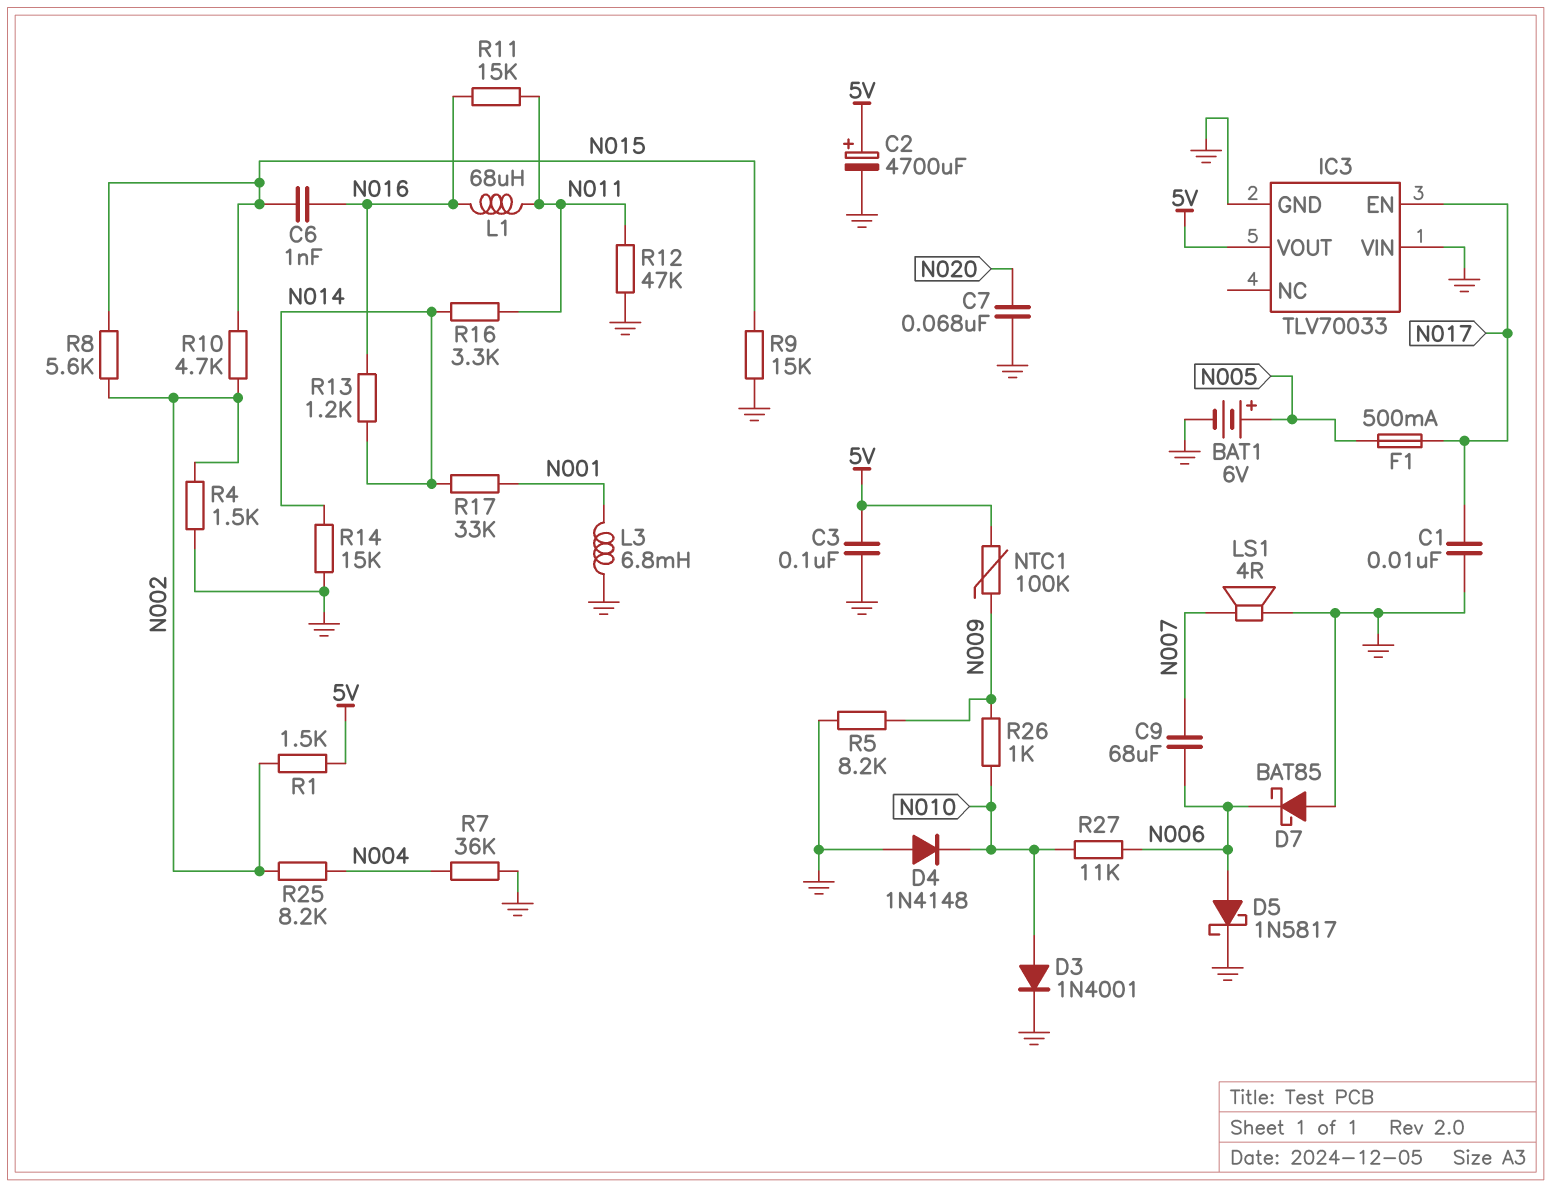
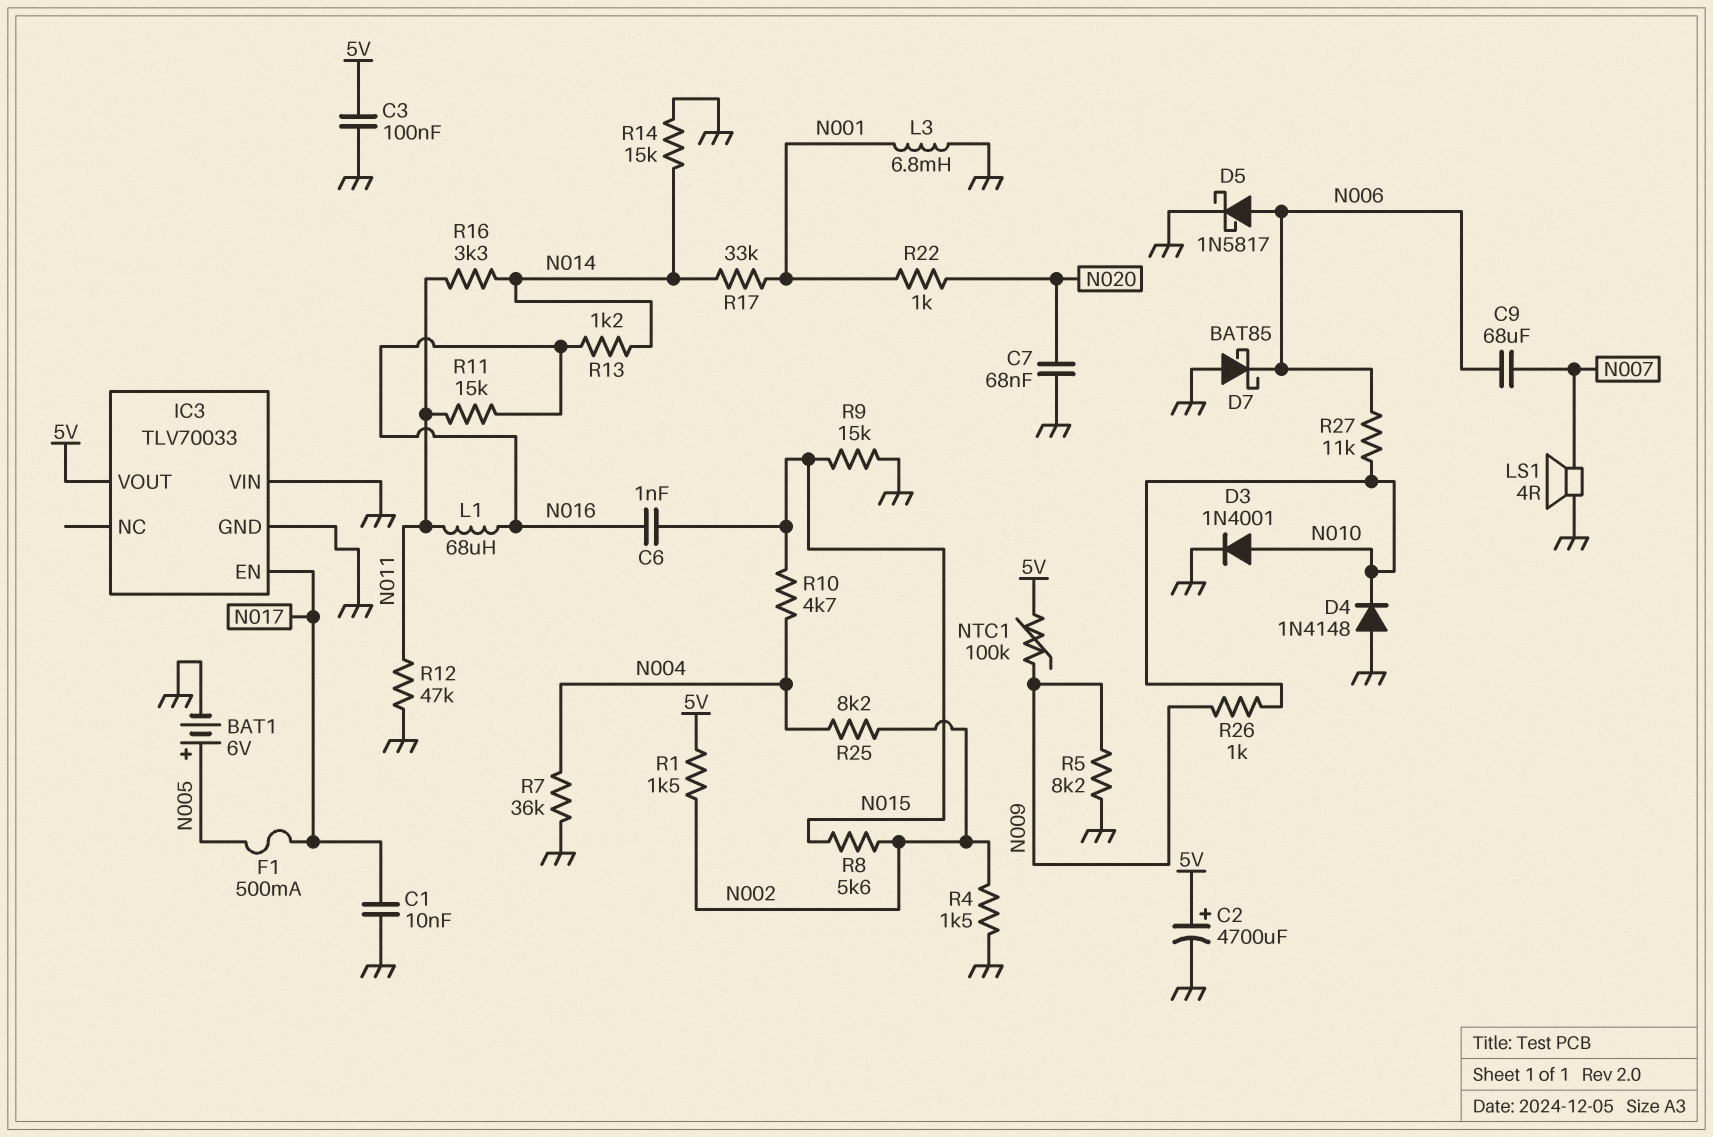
R10: 4.7k (N002, N015) -> 4.7k (N004, N015)
R22: none -> 1k (N001, N020)

